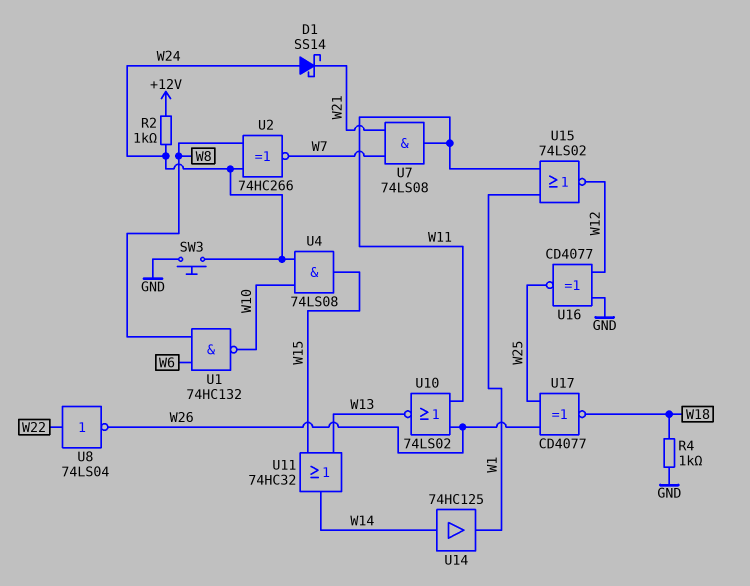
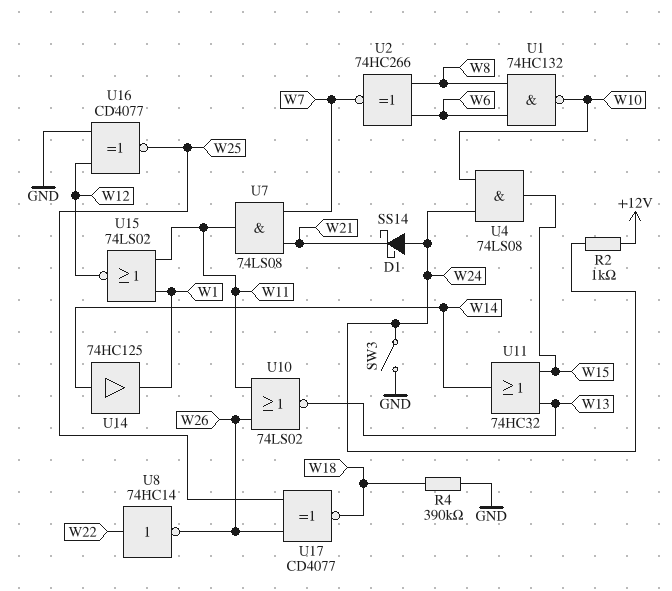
R4: 1k (GND, W18) -> 390k (GND, W18)
SW3: button (GND, W24) -> switch (GND, W24)
U2: XNOR 74HC266 (in W8, in W24, out W7) -> XNOR 74HC266 (in W6, in W8, out W7)
U8: NOT 74LS04 (in W22, out W26) -> NOT 74HC14 (in W22, out W26)

